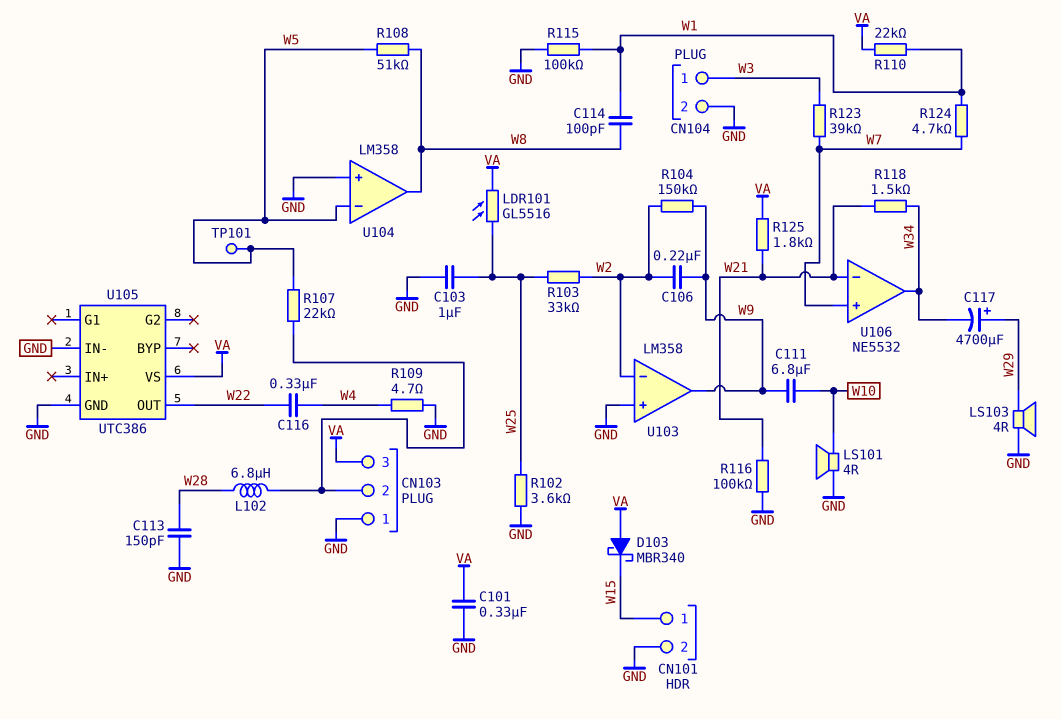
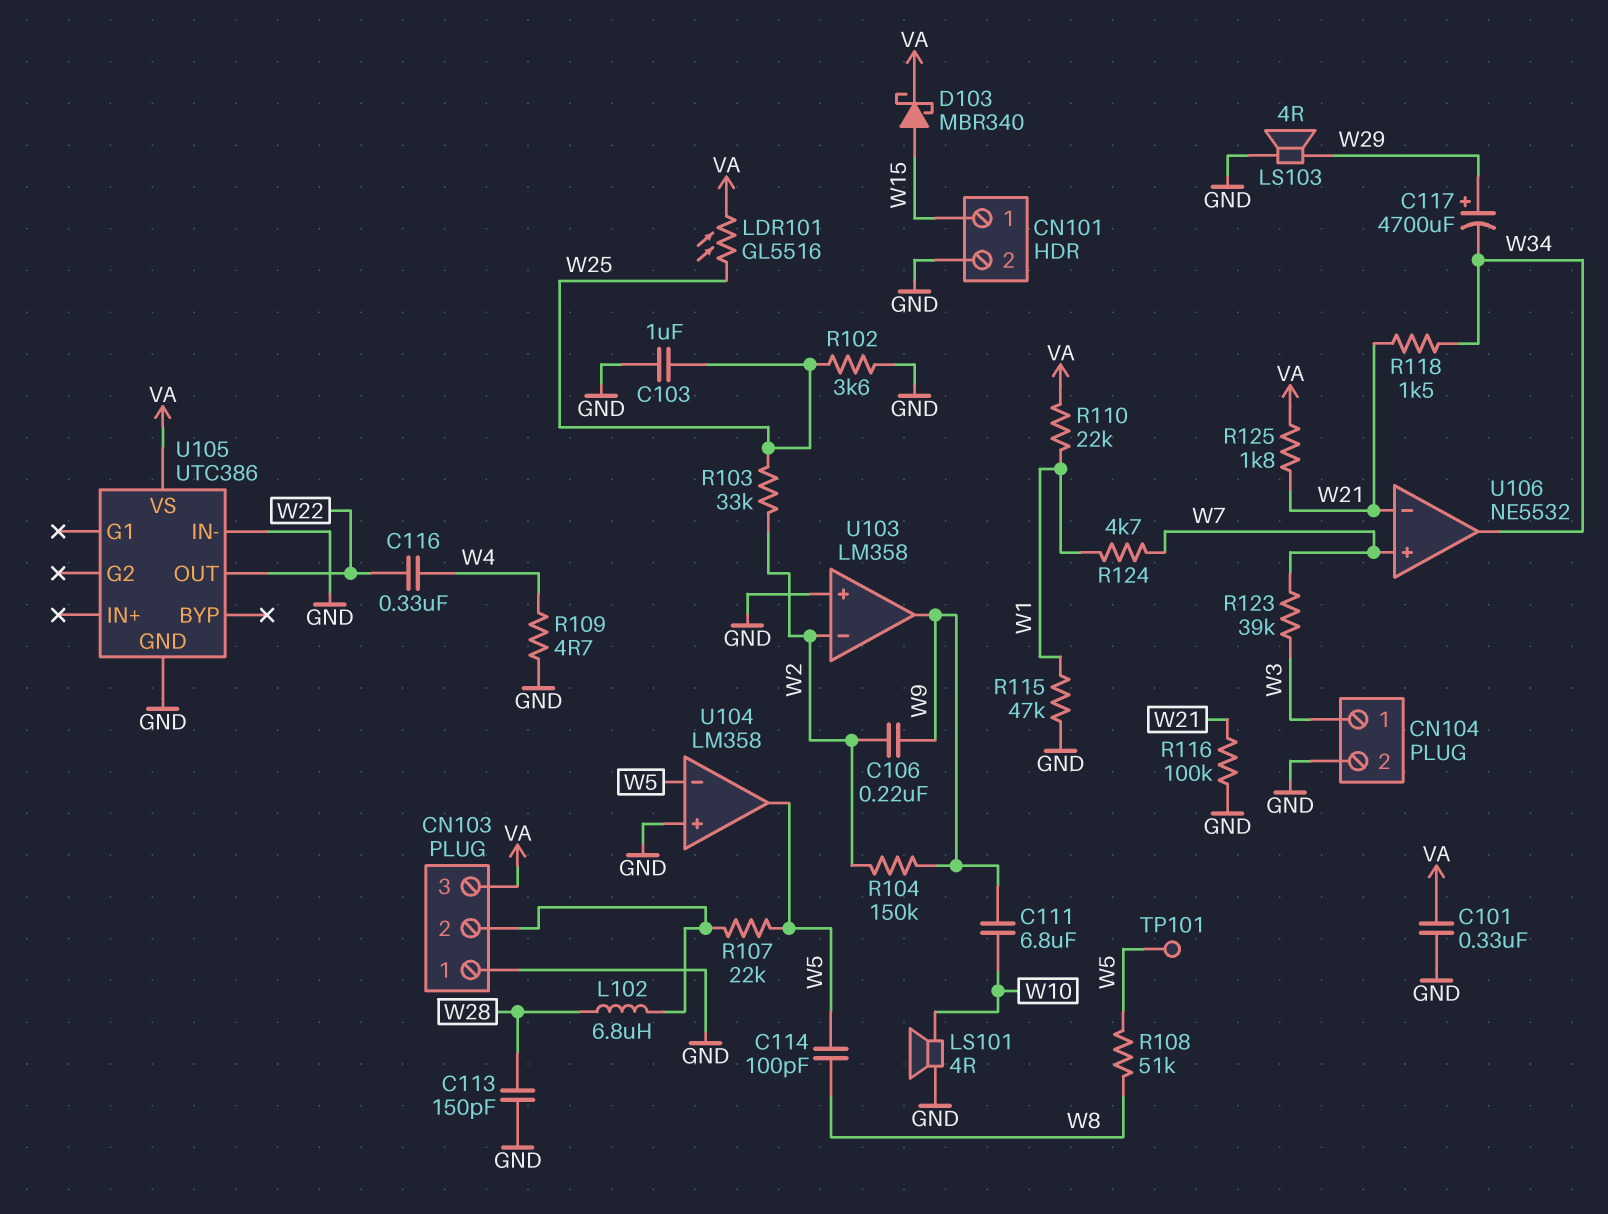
C114: 100pF (W1, W8) -> 100pF (W5, W8)
D103: schottky MBR340 (A VA, K W15) -> schottky MBR340 (A W15, K VA)
R115: 100k (GND, W1) -> 47k (GND, W1)
U104 pin out: W8 -> W5

